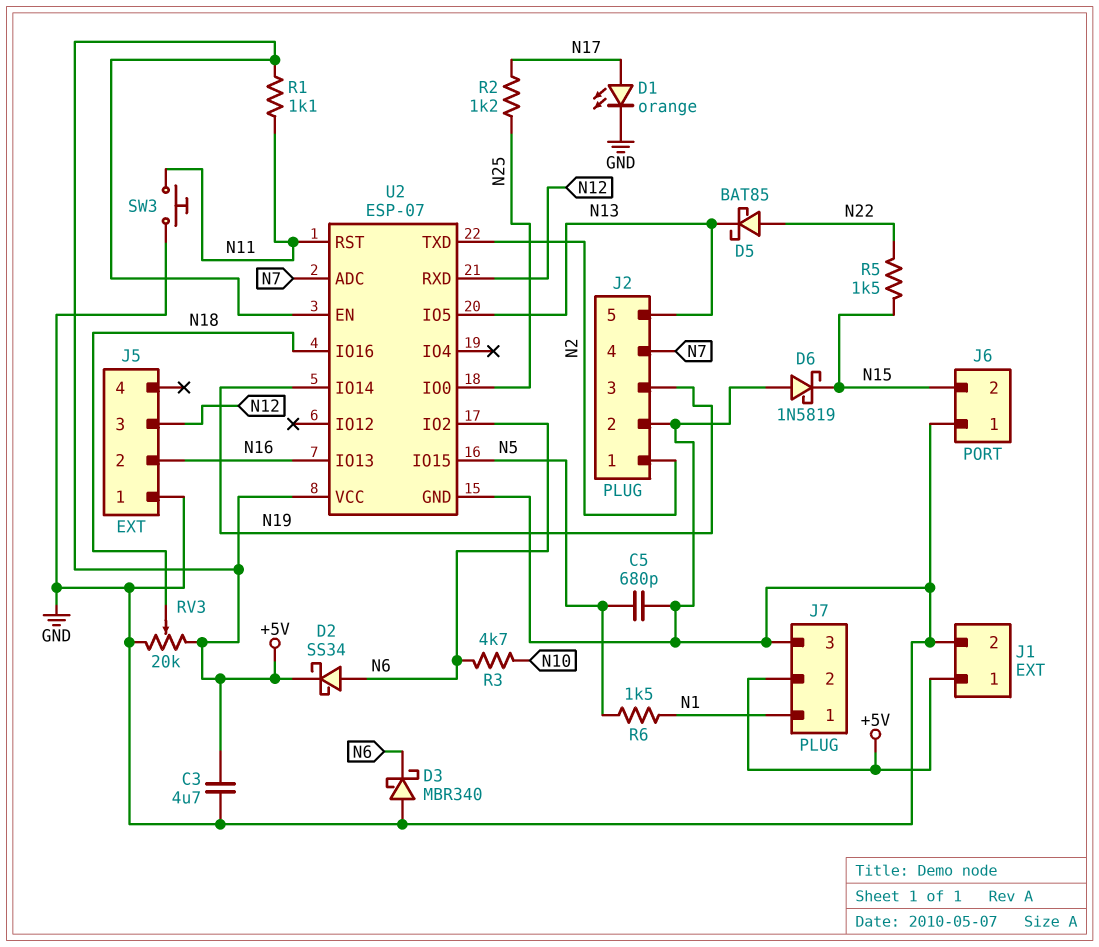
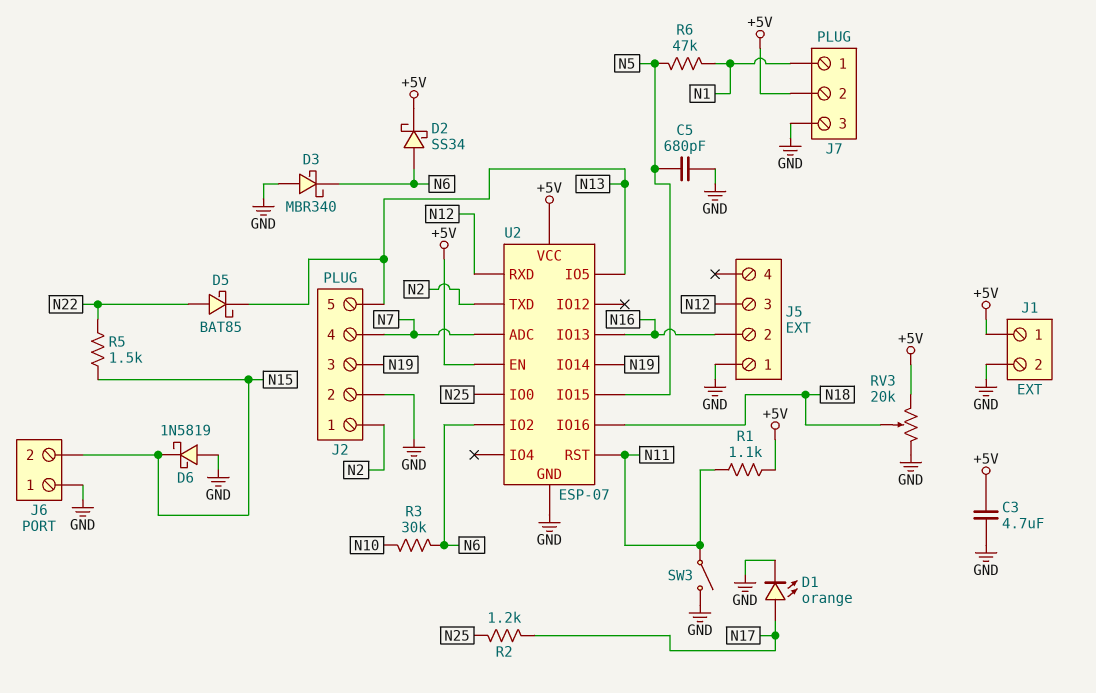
R3: 4.7k (N6, N10) -> 30k (N6, N10)
R6: 1.5k (N1, N5) -> 47k (N1, N5)
SW3: button (GND, N11) -> switch (GND, N11)

